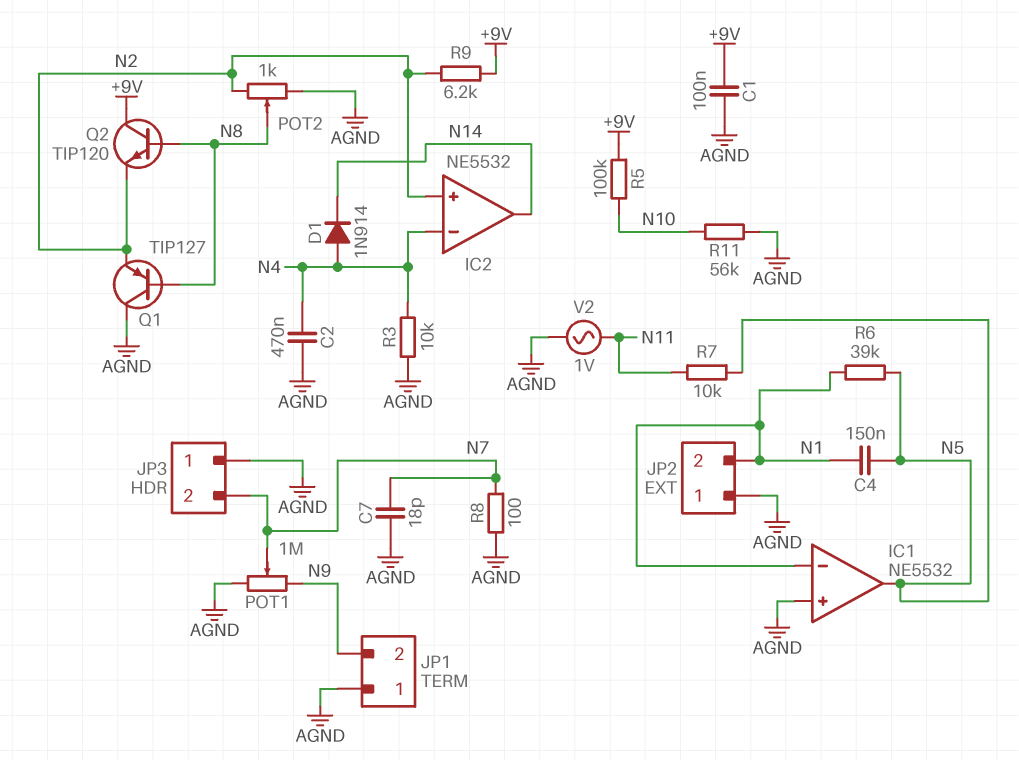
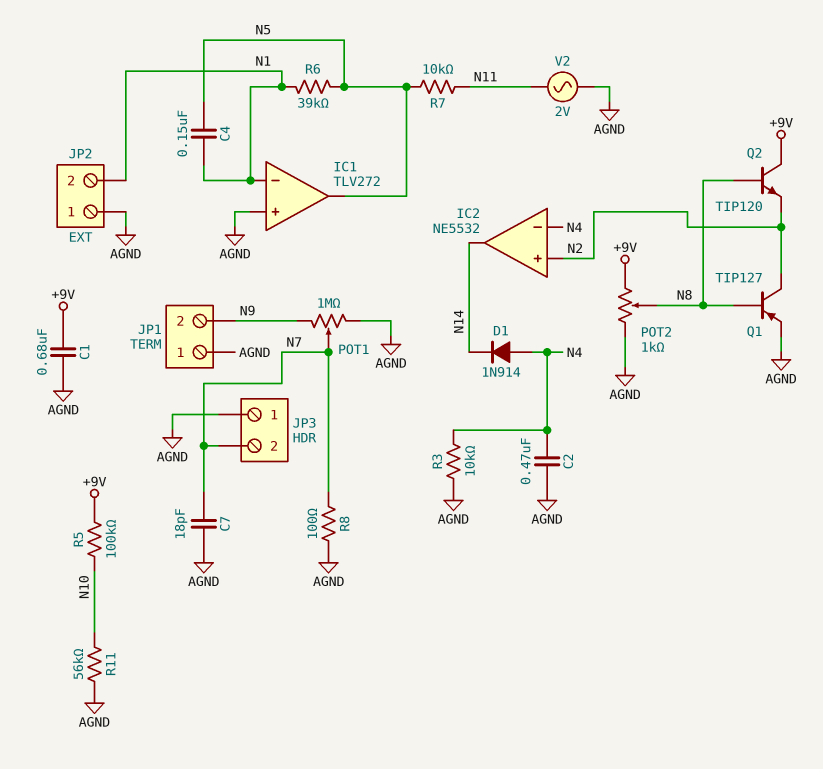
C1: 100nF (+9V, AGND) -> 680nF (+9V, AGND)
IC1: NE5532 -> TLV272
POT2: 1k (AGND, N2, wiper N8) -> 1k (+9V, AGND, wiper N8)
Q1: PNP TIP127 (B N8, C AGND, E N2) -> PNP TIP127 (B N8, C N2, E AGND)
R9: 6.2k (+9V, N2) -> none
V2: AC 1V (AGND, N11) -> AC 2V (AGND, N11)

